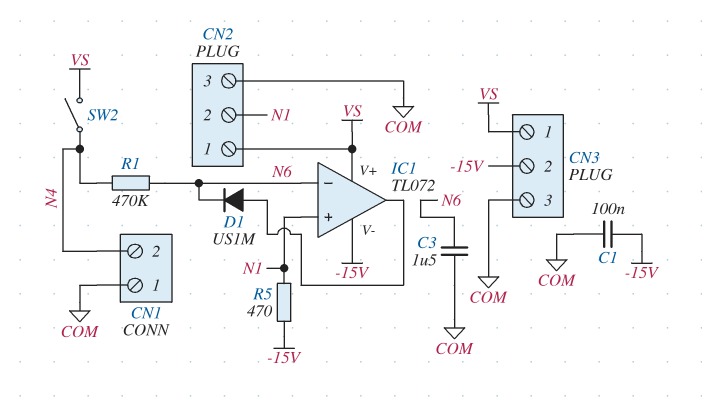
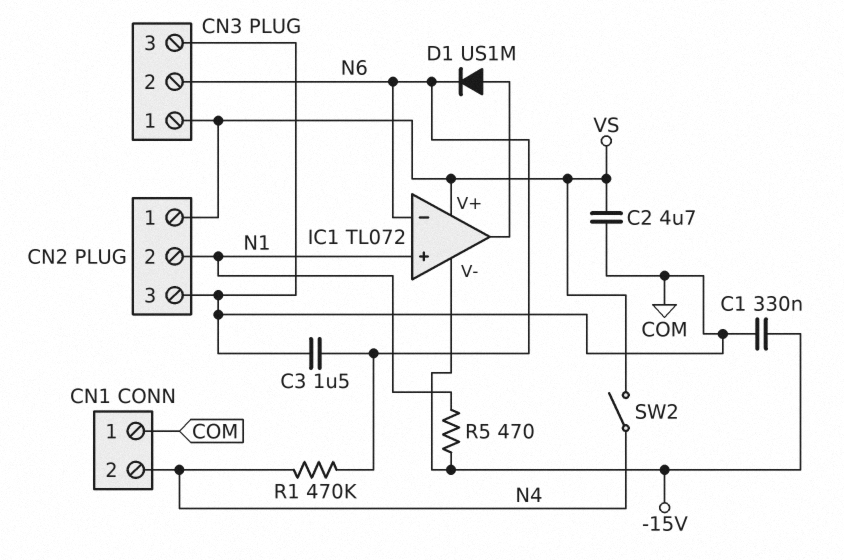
C1: 100nF (-15V, COM) -> 330nF (-15V, COM)
C2: none -> 4.7uF (COM, VS)
CN3 pin 2: -15V -> N6

